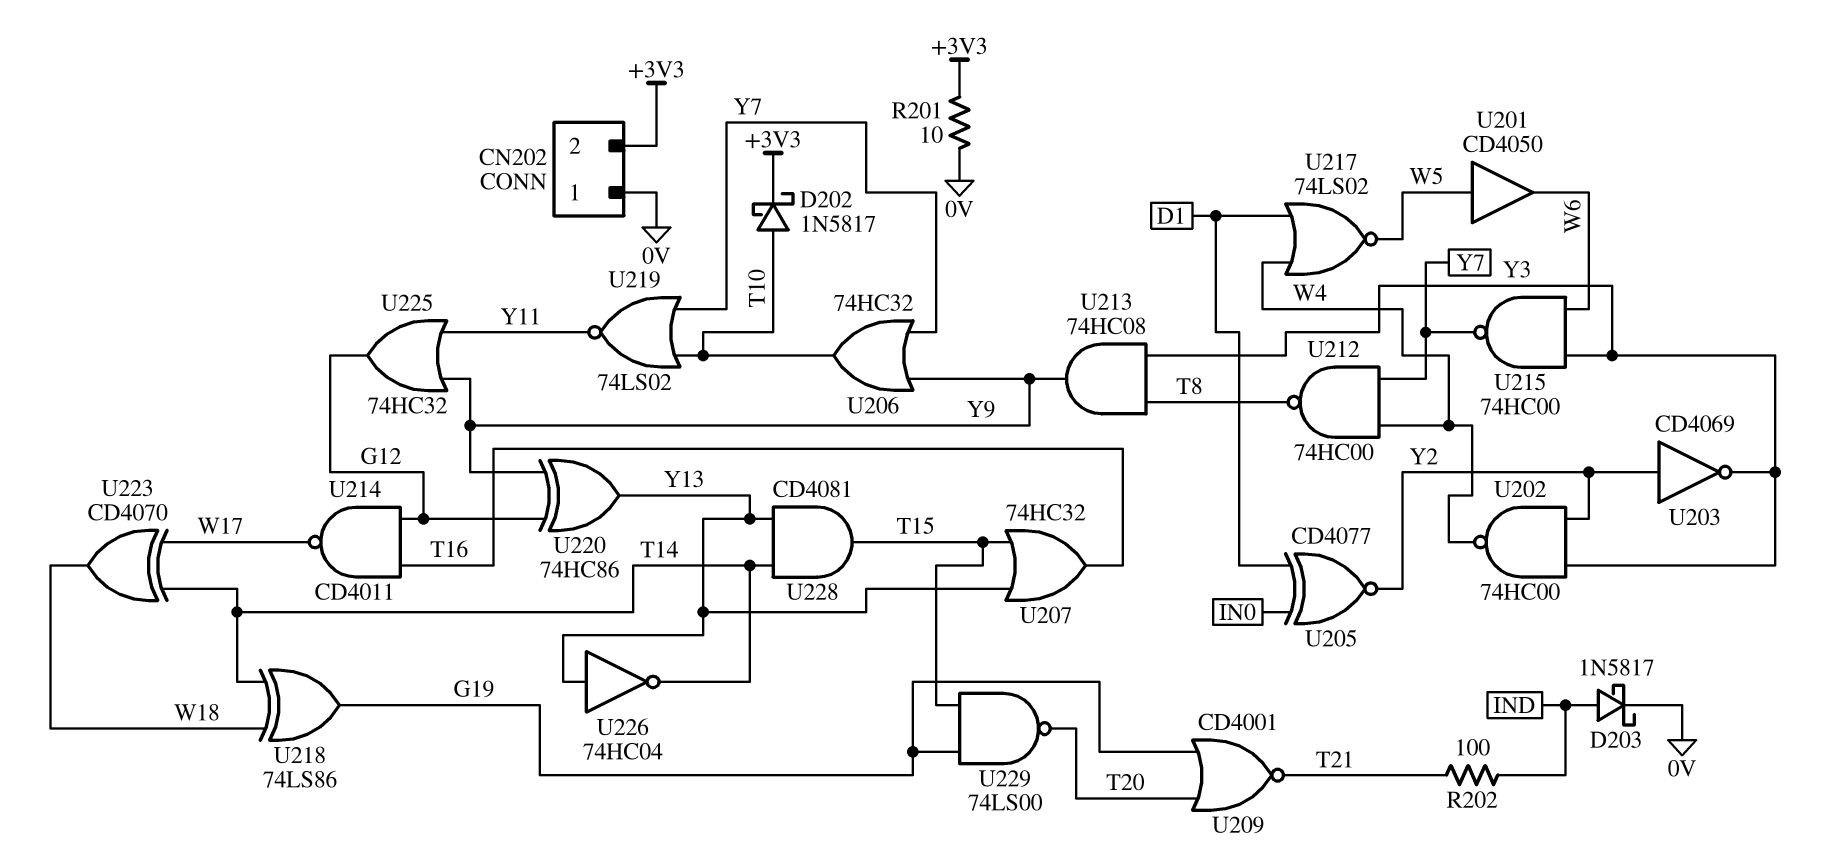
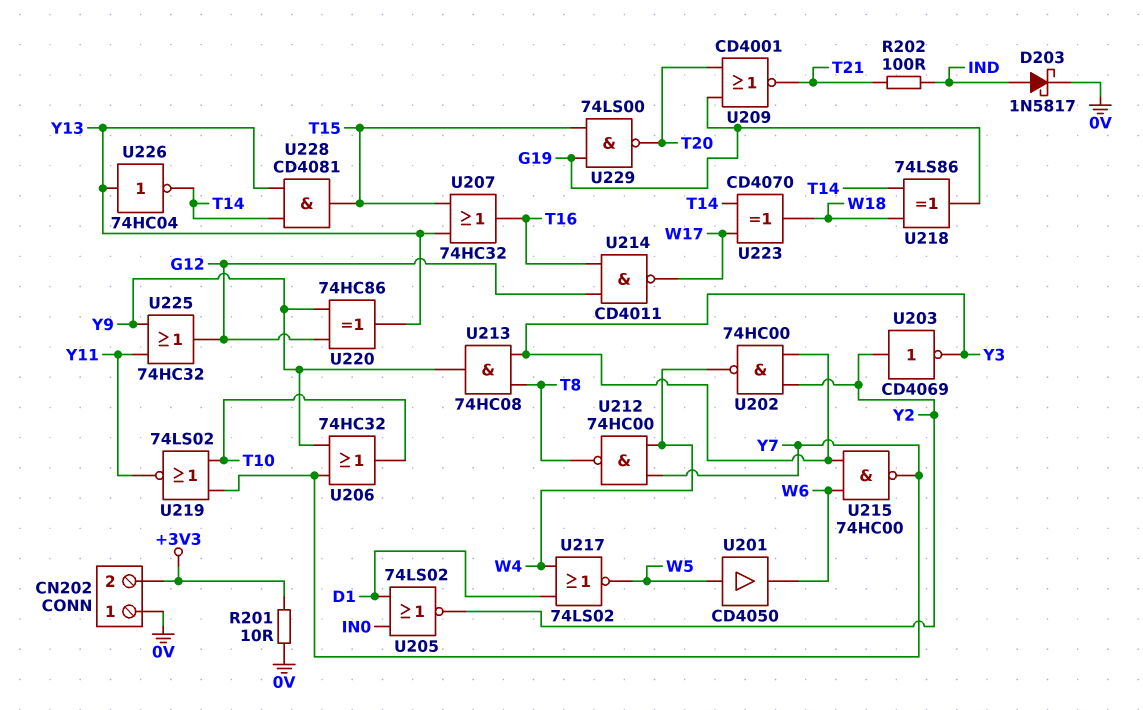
D202: schottky 1N5817 (A T10, K +3V3) -> none
U205: XNOR CD4077 (in D1, in IN0, out Y2) -> NOR 74LS02 (in D1, in IN0, out Y2)

